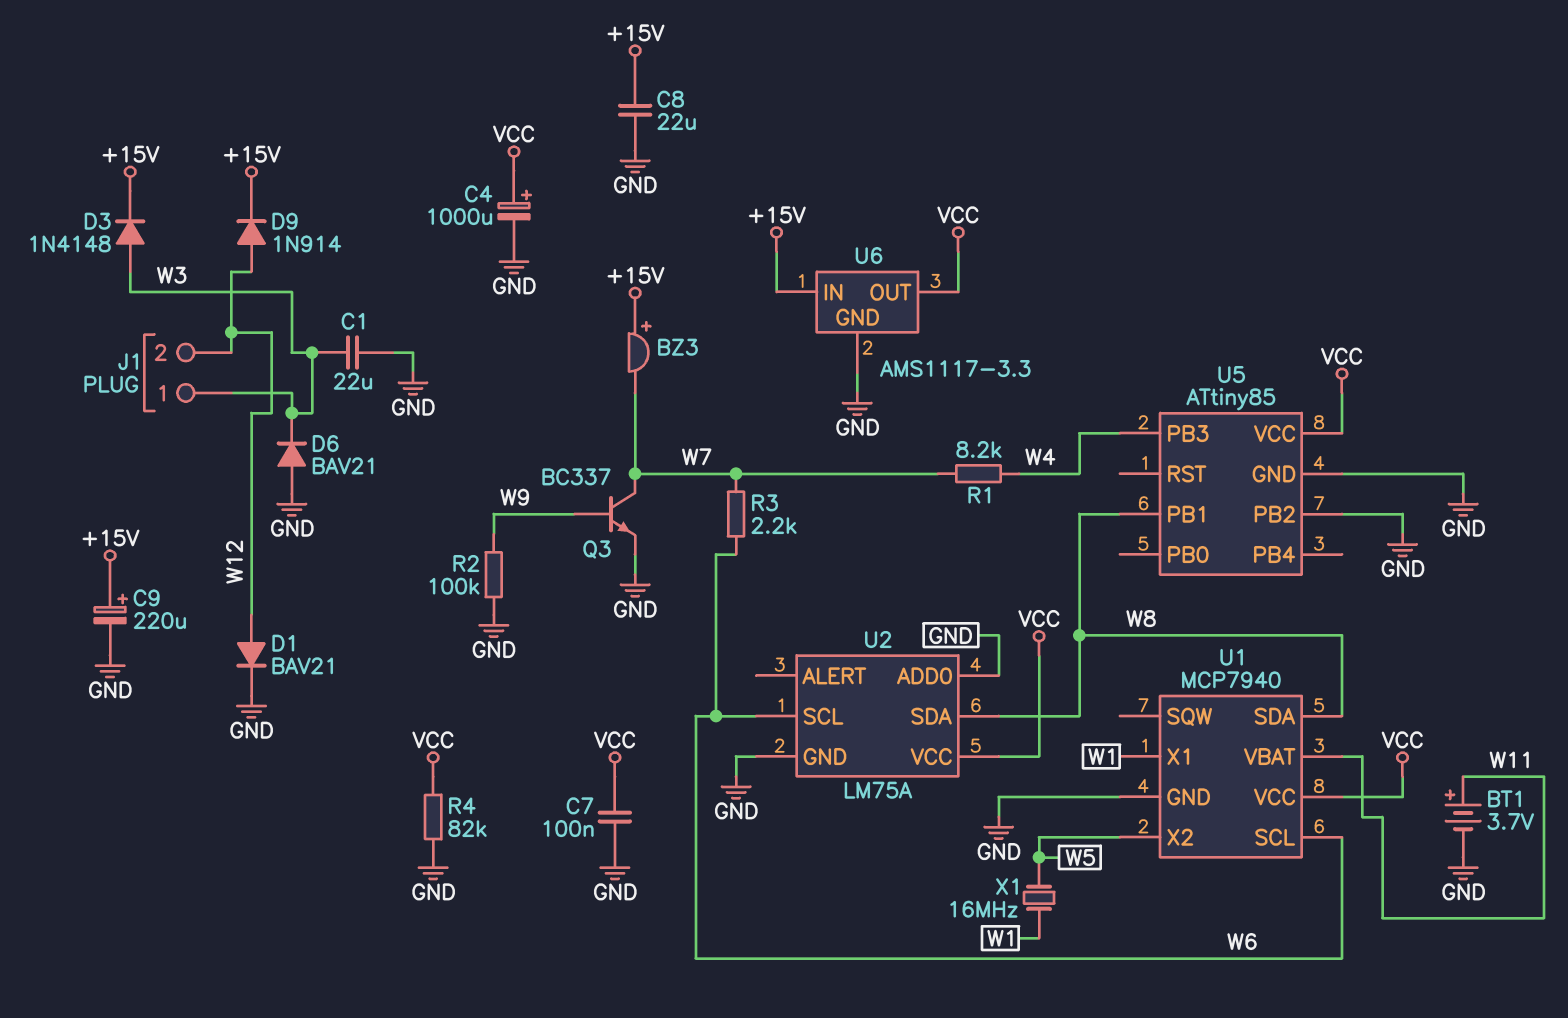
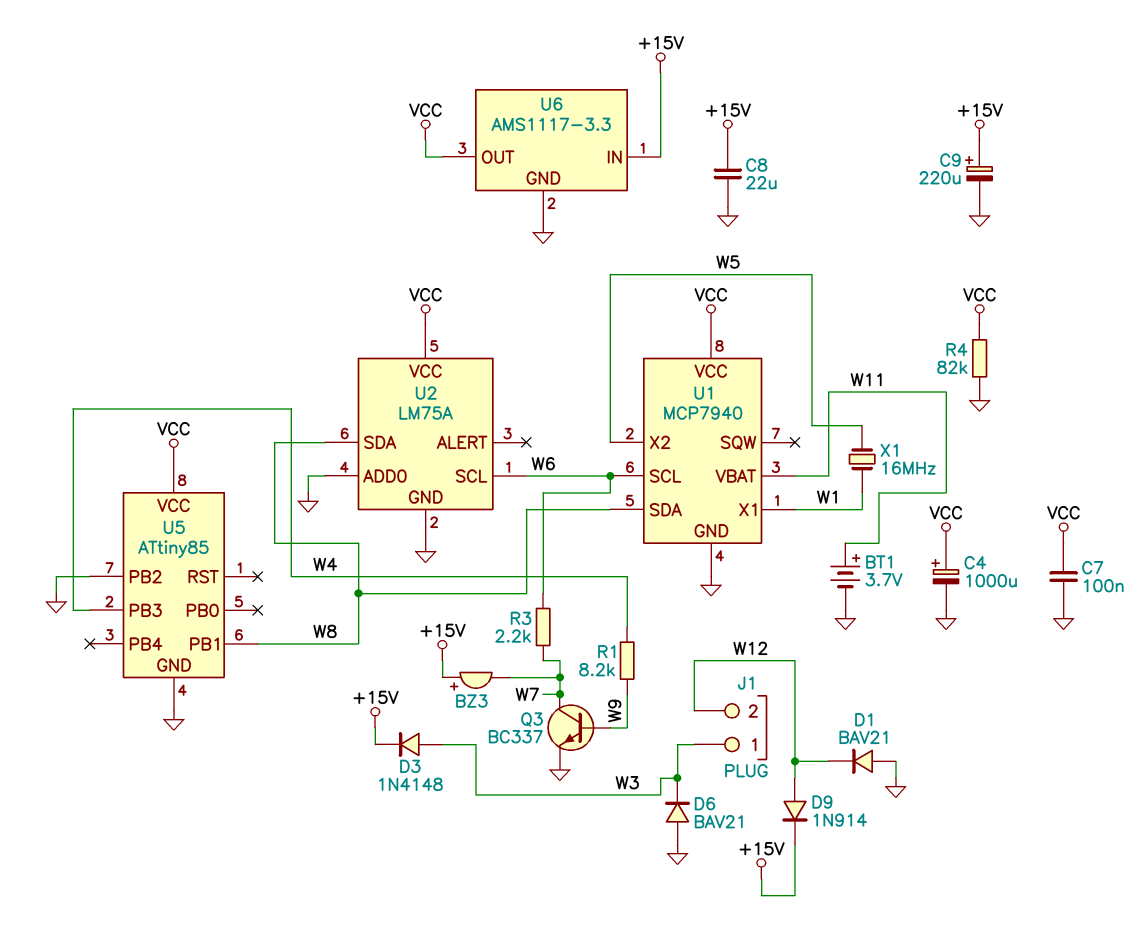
C1: 22uF (GND, W3) -> none
D1: diode BAV21 (A W12, K GND) -> diode BAV21 (A GND, K W12)
R1: 8.2k (W4, W7) -> 8.2k (W4, W9)
R2: 100k (GND, W9) -> none

